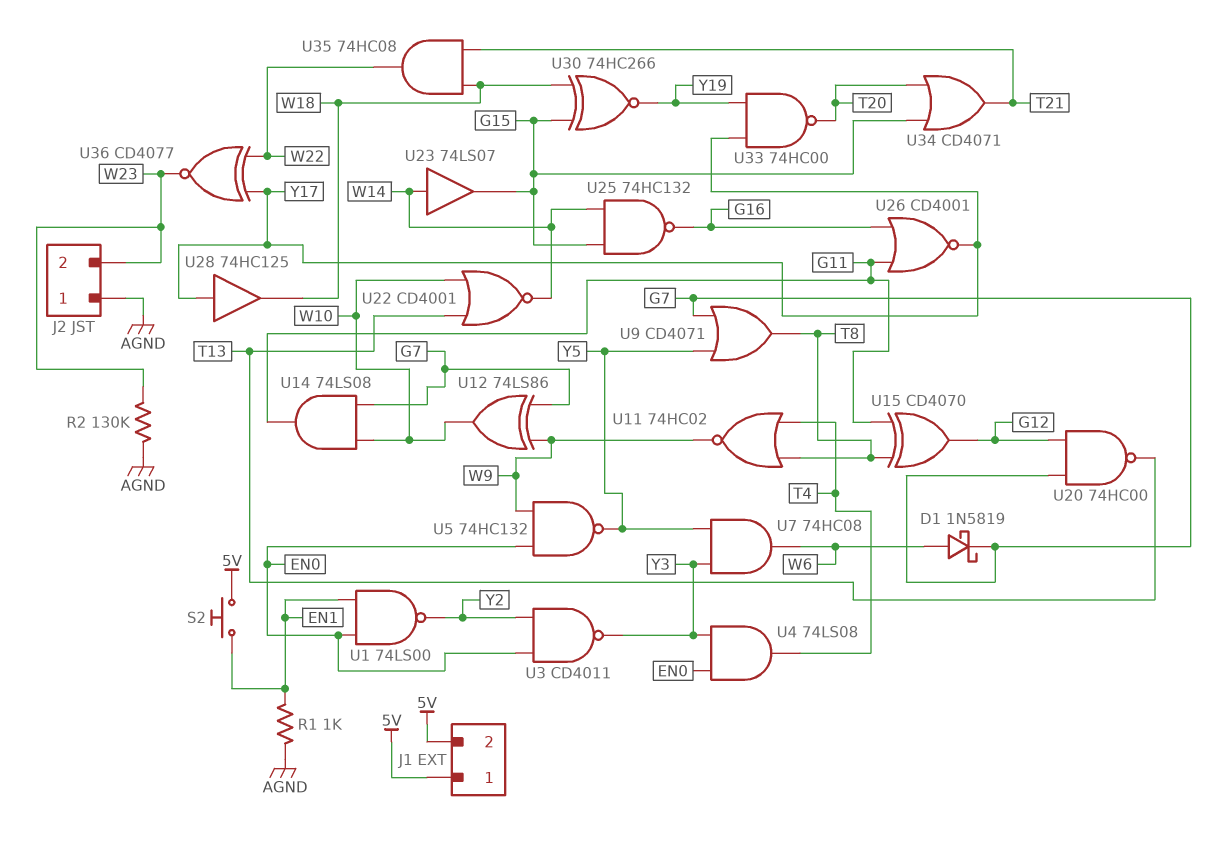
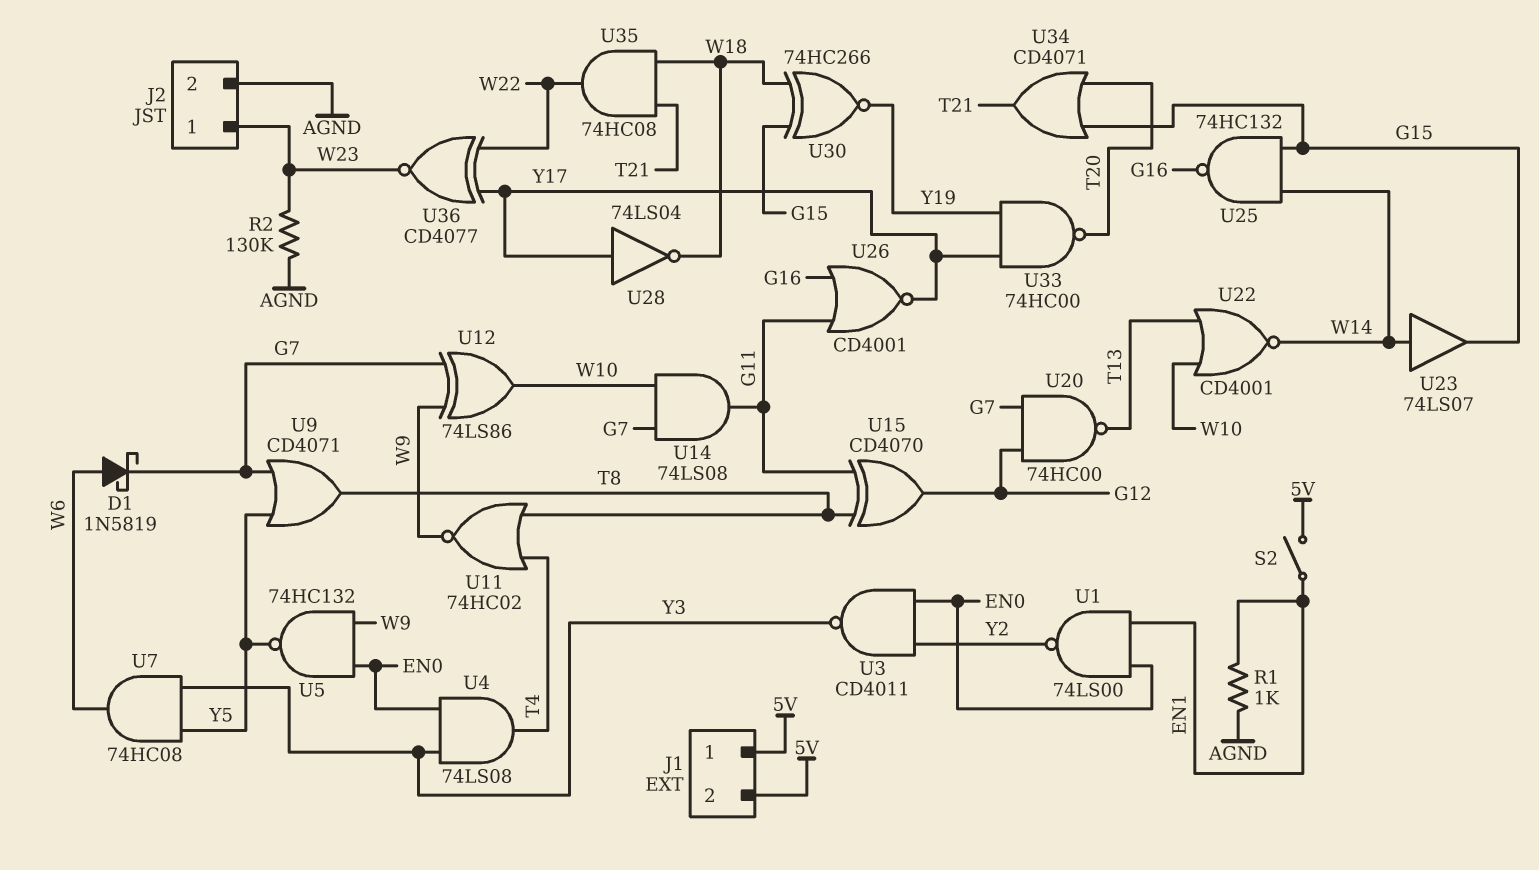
J2 pin 1: AGND -> W23
J2 pin 2: W23 -> AGND
S2: button (5V, EN1) -> switch (5V, EN1)
U28: buffer 74HC125 (in Y17, out W18) -> NOT 74LS04 (in Y17, out W18)

